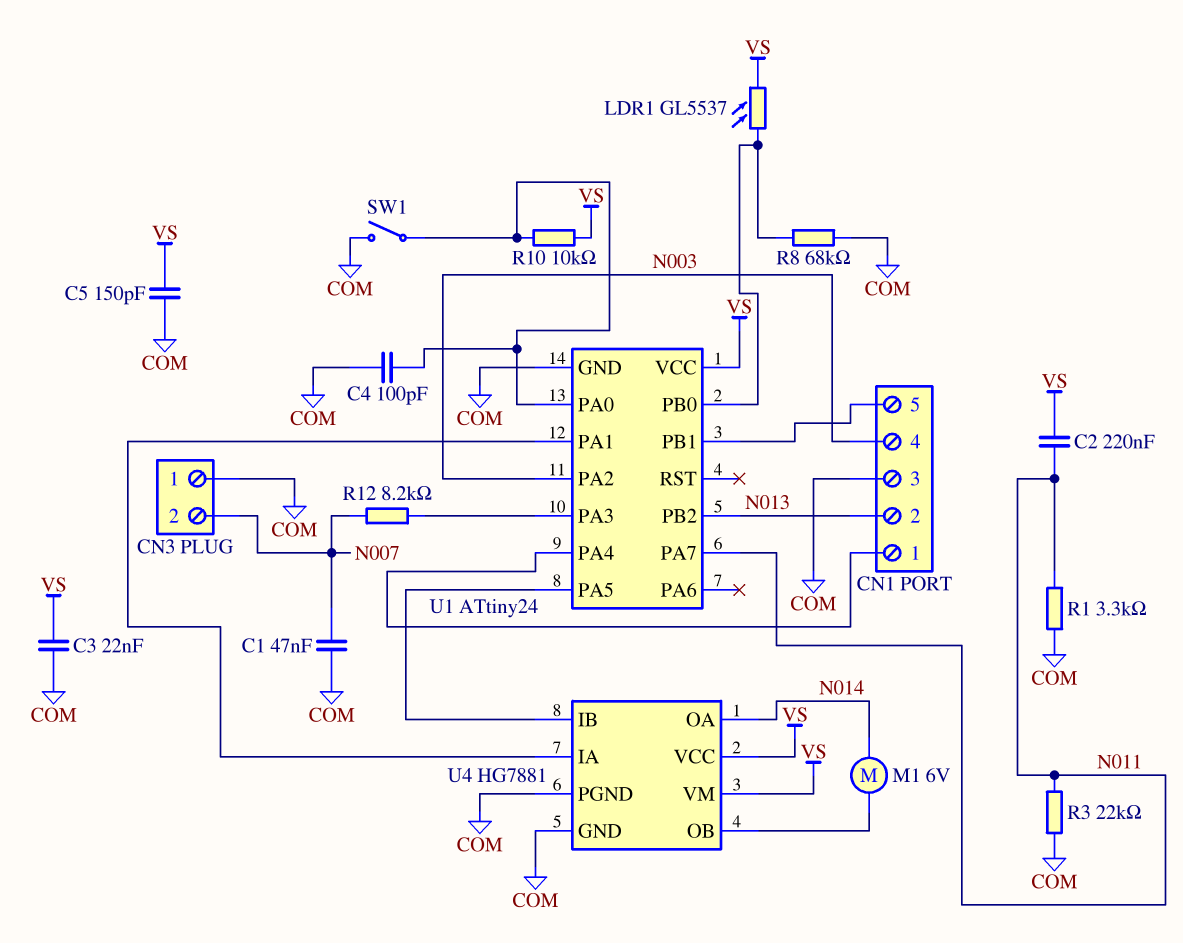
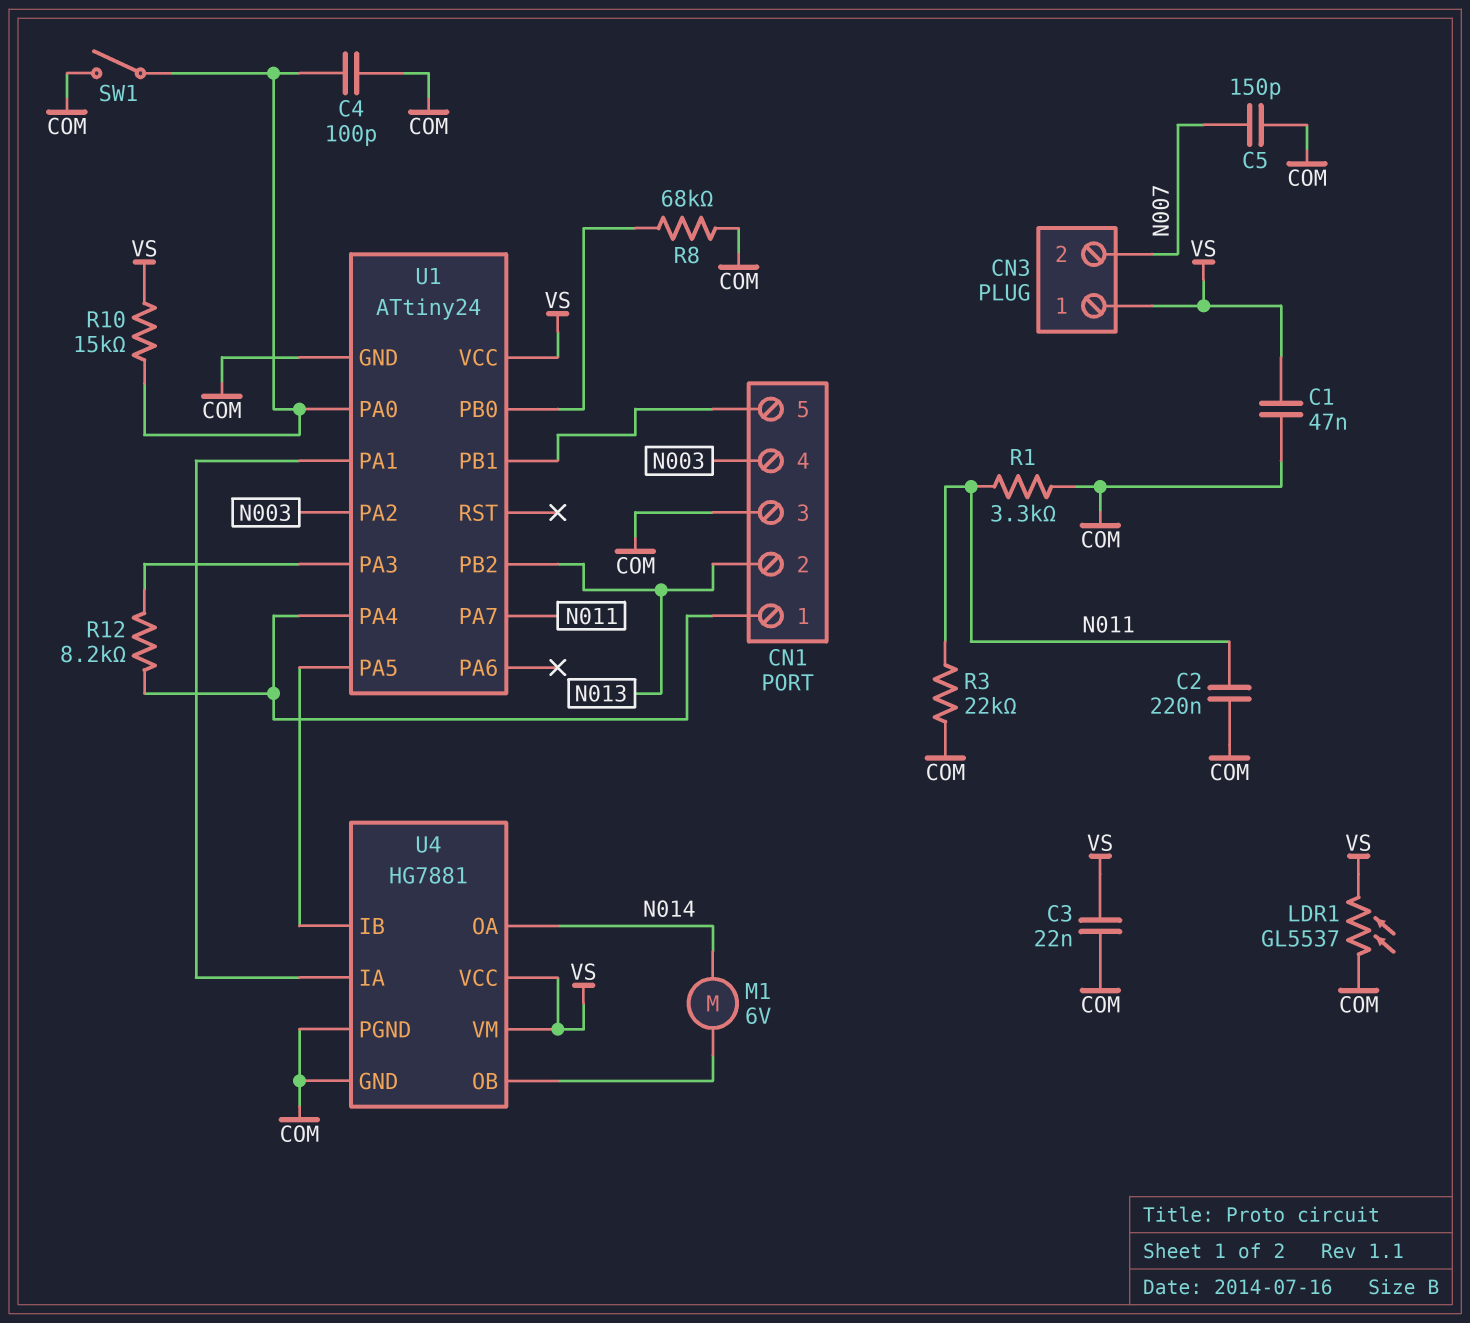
C1: 47nF (COM, N007) -> 47nF (COM, VS)
C2: 220nF (N011, VS) -> 220nF (COM, N011)
C5: 150pF (COM, VS) -> 150pF (COM, N007)
CN3 pin 1: COM -> VS
LDR1: GL5537 (U1/PB0, VS) -> GL5537 (COM, VS)
R10: 10k (U1/PA0, VS) -> 15k (U1/PA0, VS)
R12: 8.2k (N007, U1/PA3) -> 8.2k (CN1/1, U1/PA3)

